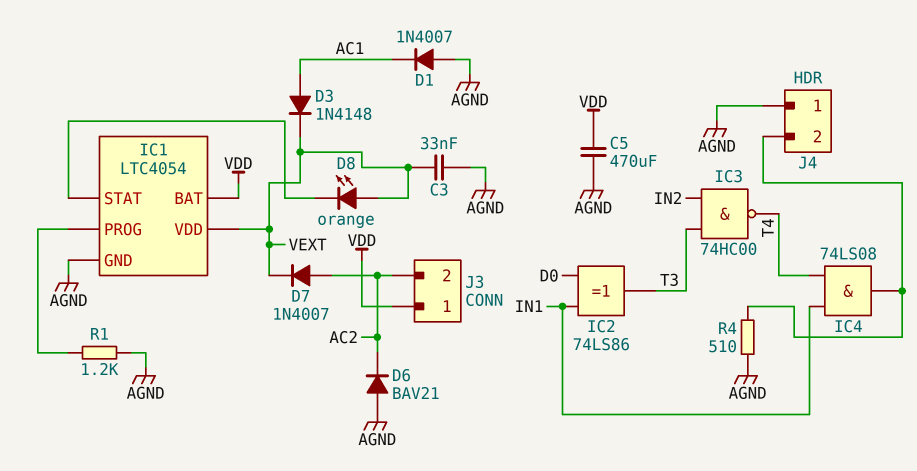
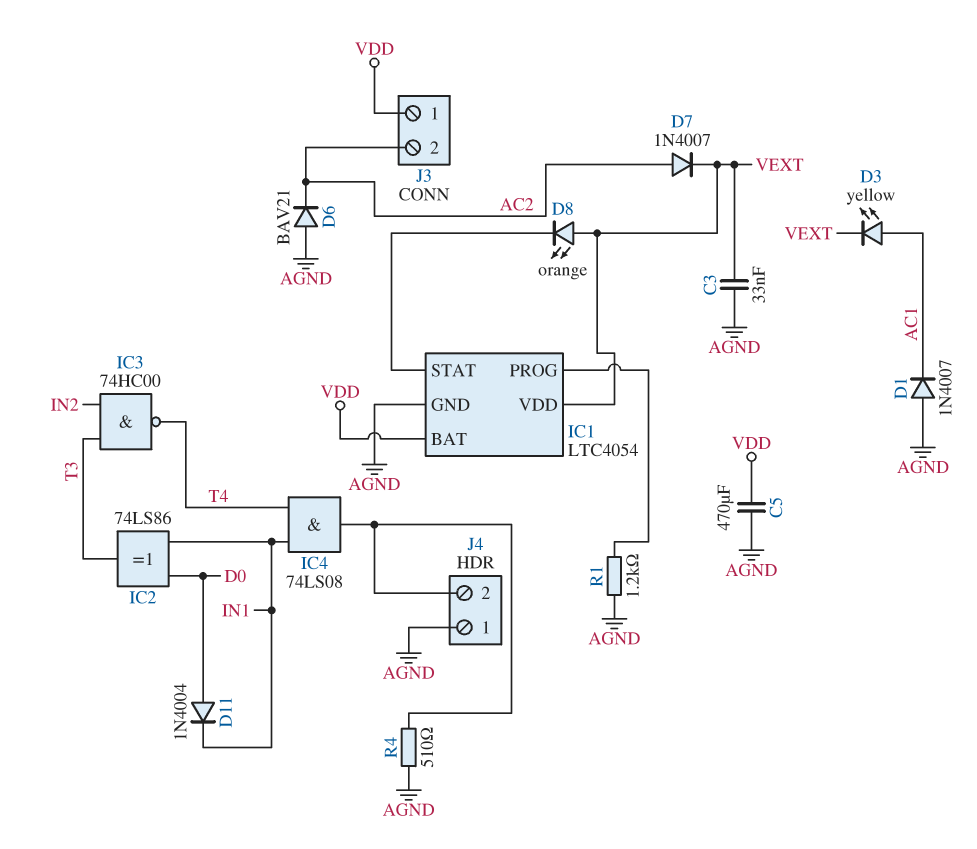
D3: diode 1N4148 (A AC1, K VEXT) -> LED yellow (A AC1, K VEXT)
D11: none -> diode 1N4004 (A D0, K IN1)

